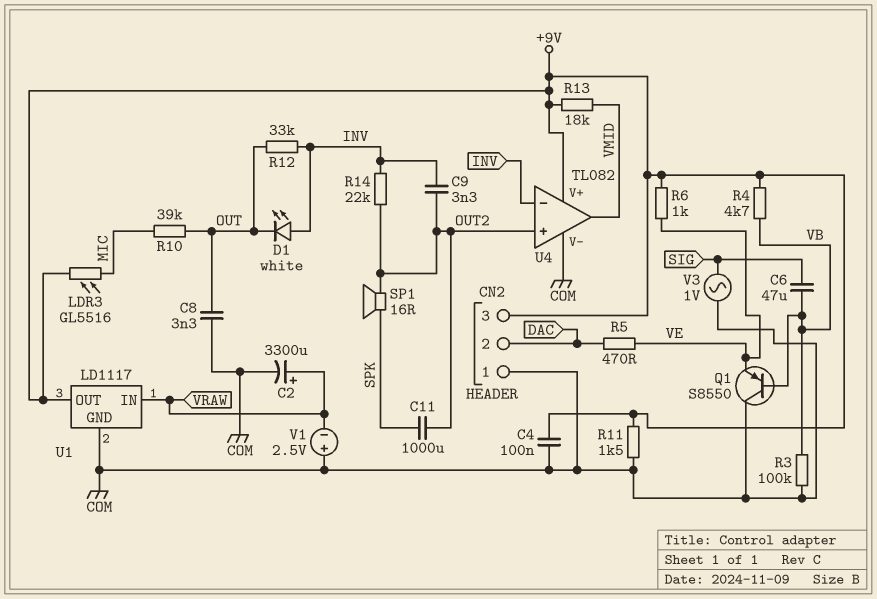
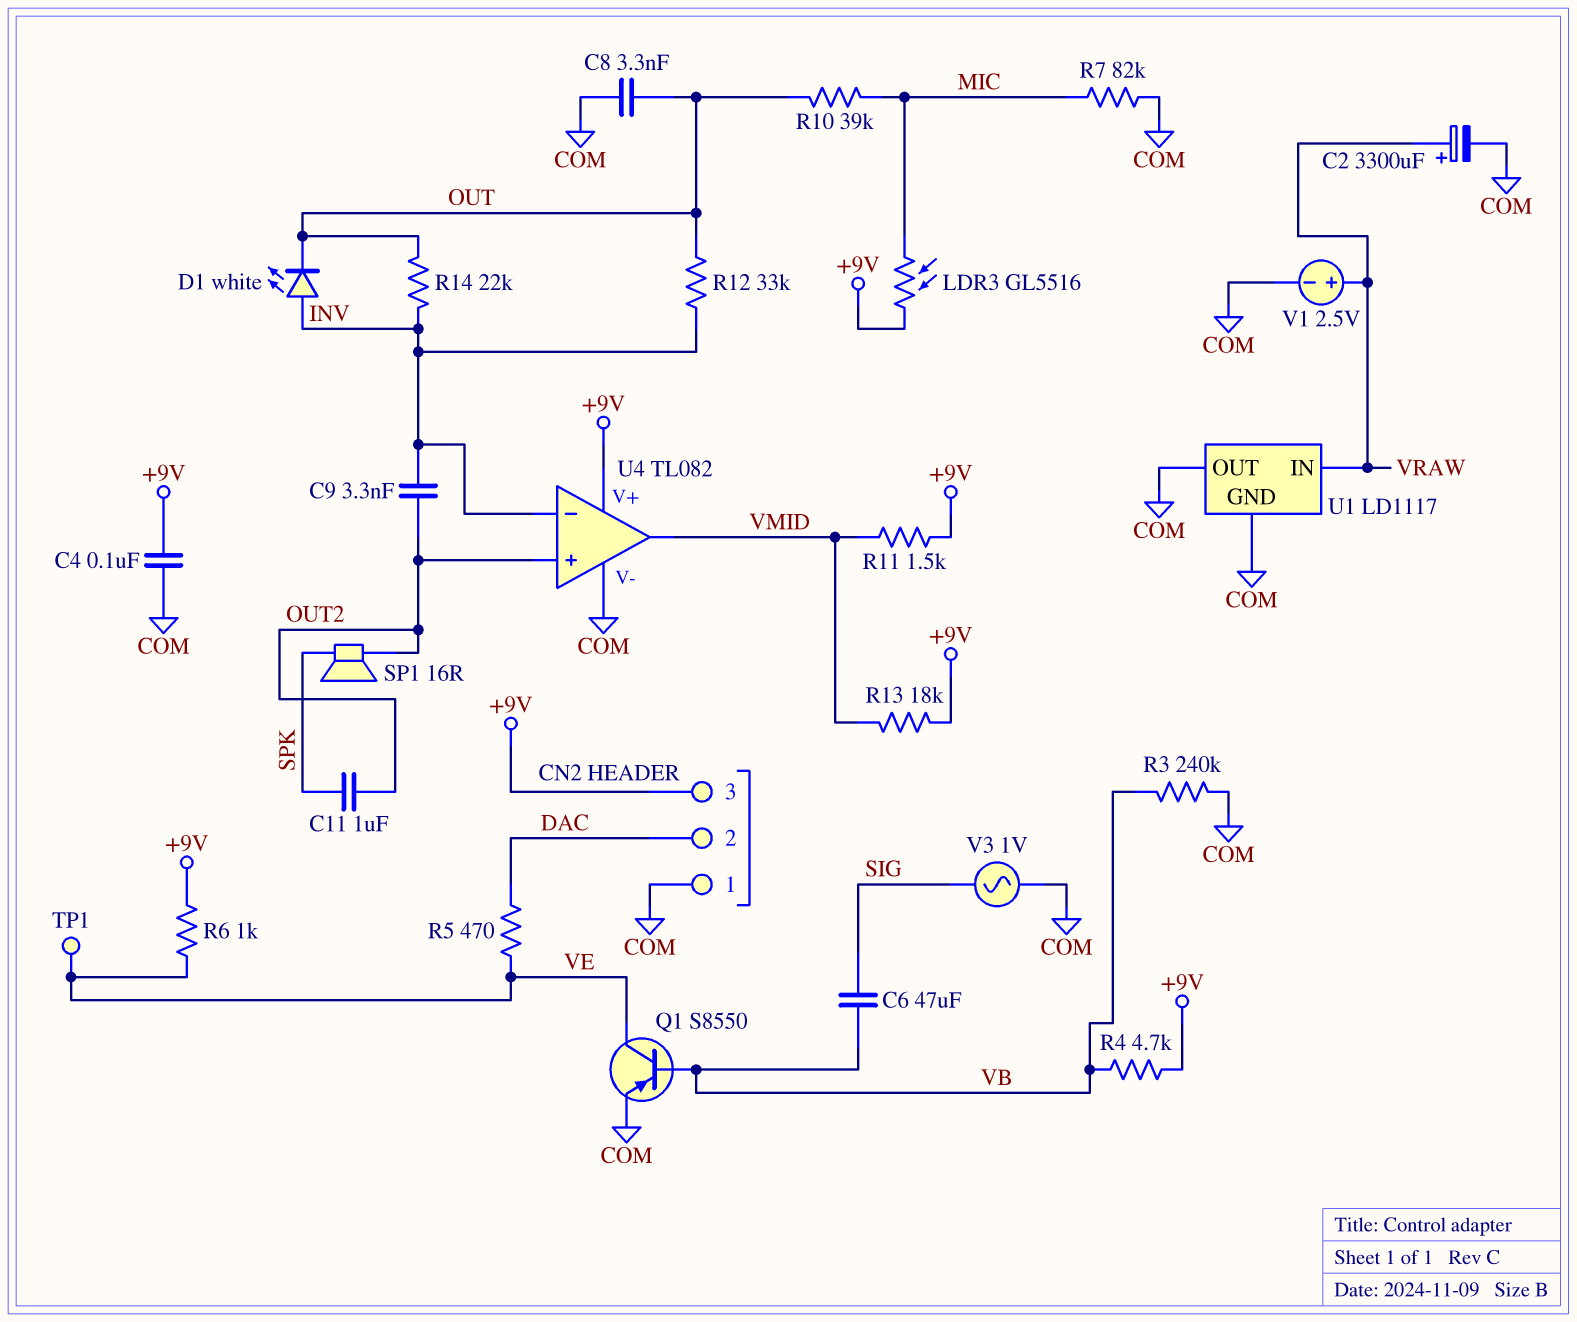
C11: 1000uF (OUT2, SPK) -> 1uF (OUT2, SPK)
Q1: PNP S8550 (B VB, C COM, E VE) -> PNP S8550 (B VB, C VE, E COM)
R3: 100k (COM, VB) -> 240k (COM, VB)
R7: none -> 82k (COM, MIC)
R11: 1.5k (+9V, COM) -> 1.5k (+9V, VMID)
R14: 22k (INV, OUT2) -> 22k (INV, OUT)
TP1: none -> test point (VE)
U1 pin OUT: +9V -> COM
V1: 2.5V (plus COM, minus VRAW) -> 2.5V (plus VRAW, minus COM)

